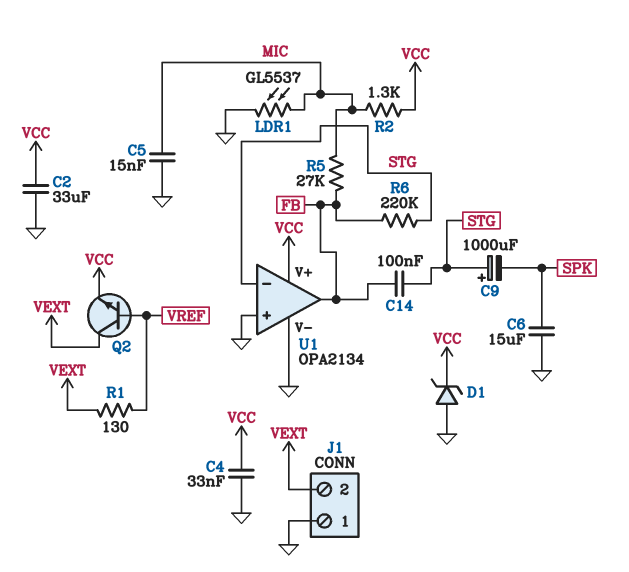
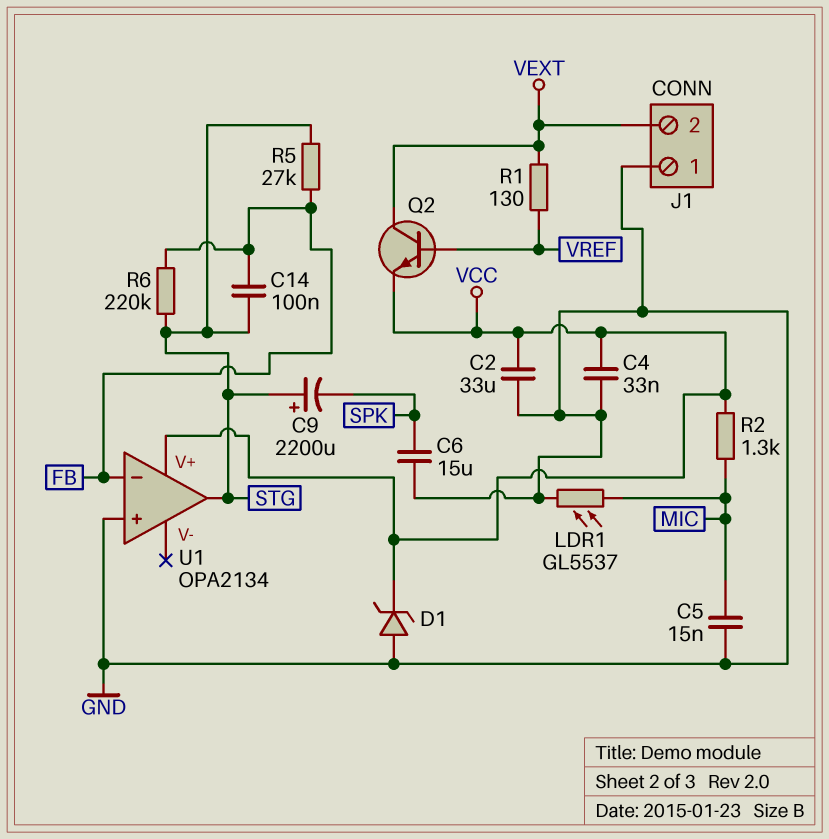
C9: 1000uF (plus STG, minus SPK) -> 2200uF (plus STG, minus SPK)
R5: 27k (FB, MIC) -> 27k (FB, STG)
U1 pin V-: GND -> none
U1 pin in-: STG -> FB
U1 pin out: FB -> STG

